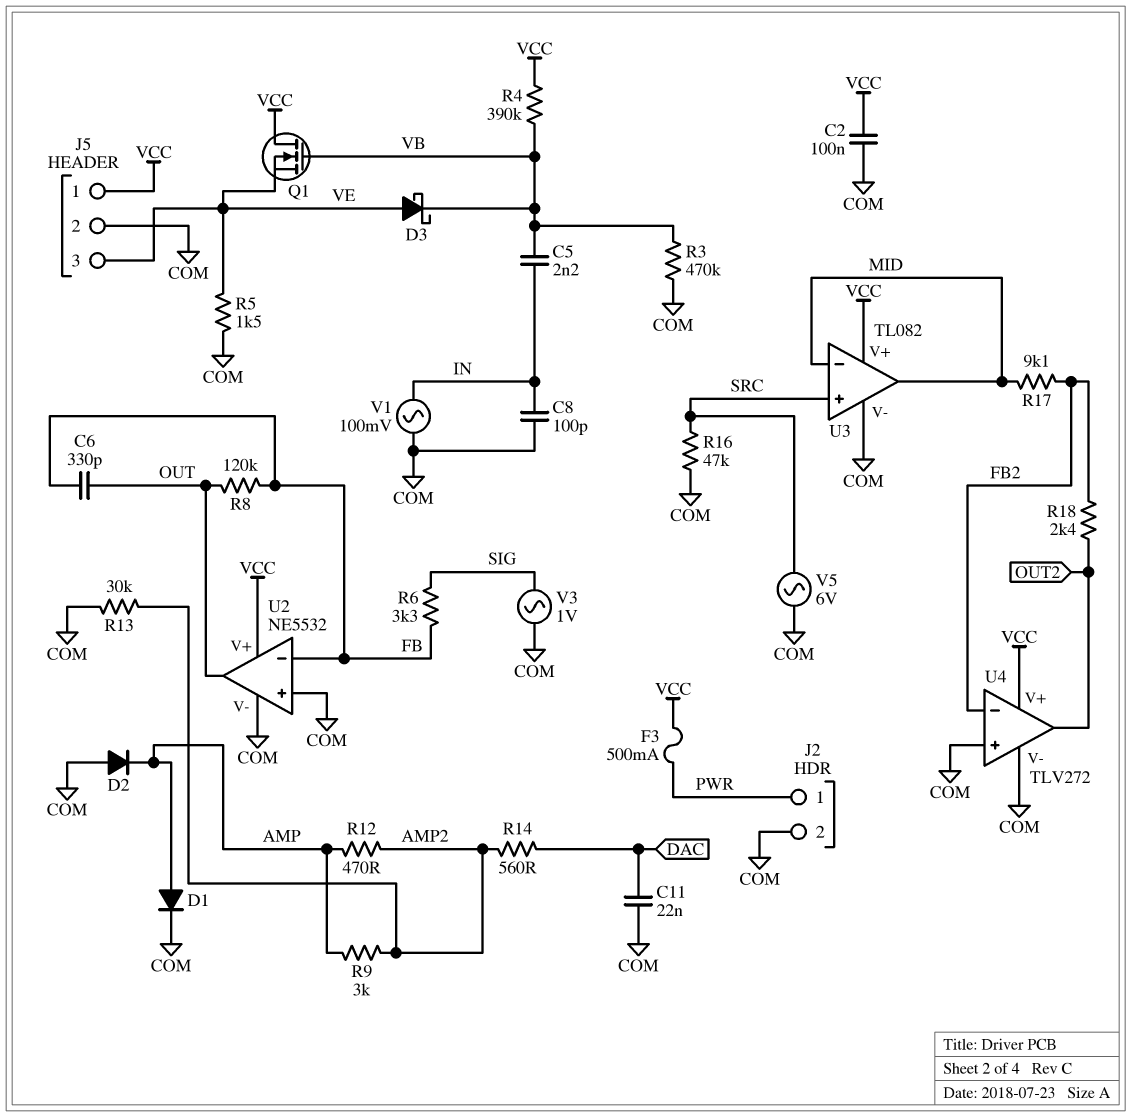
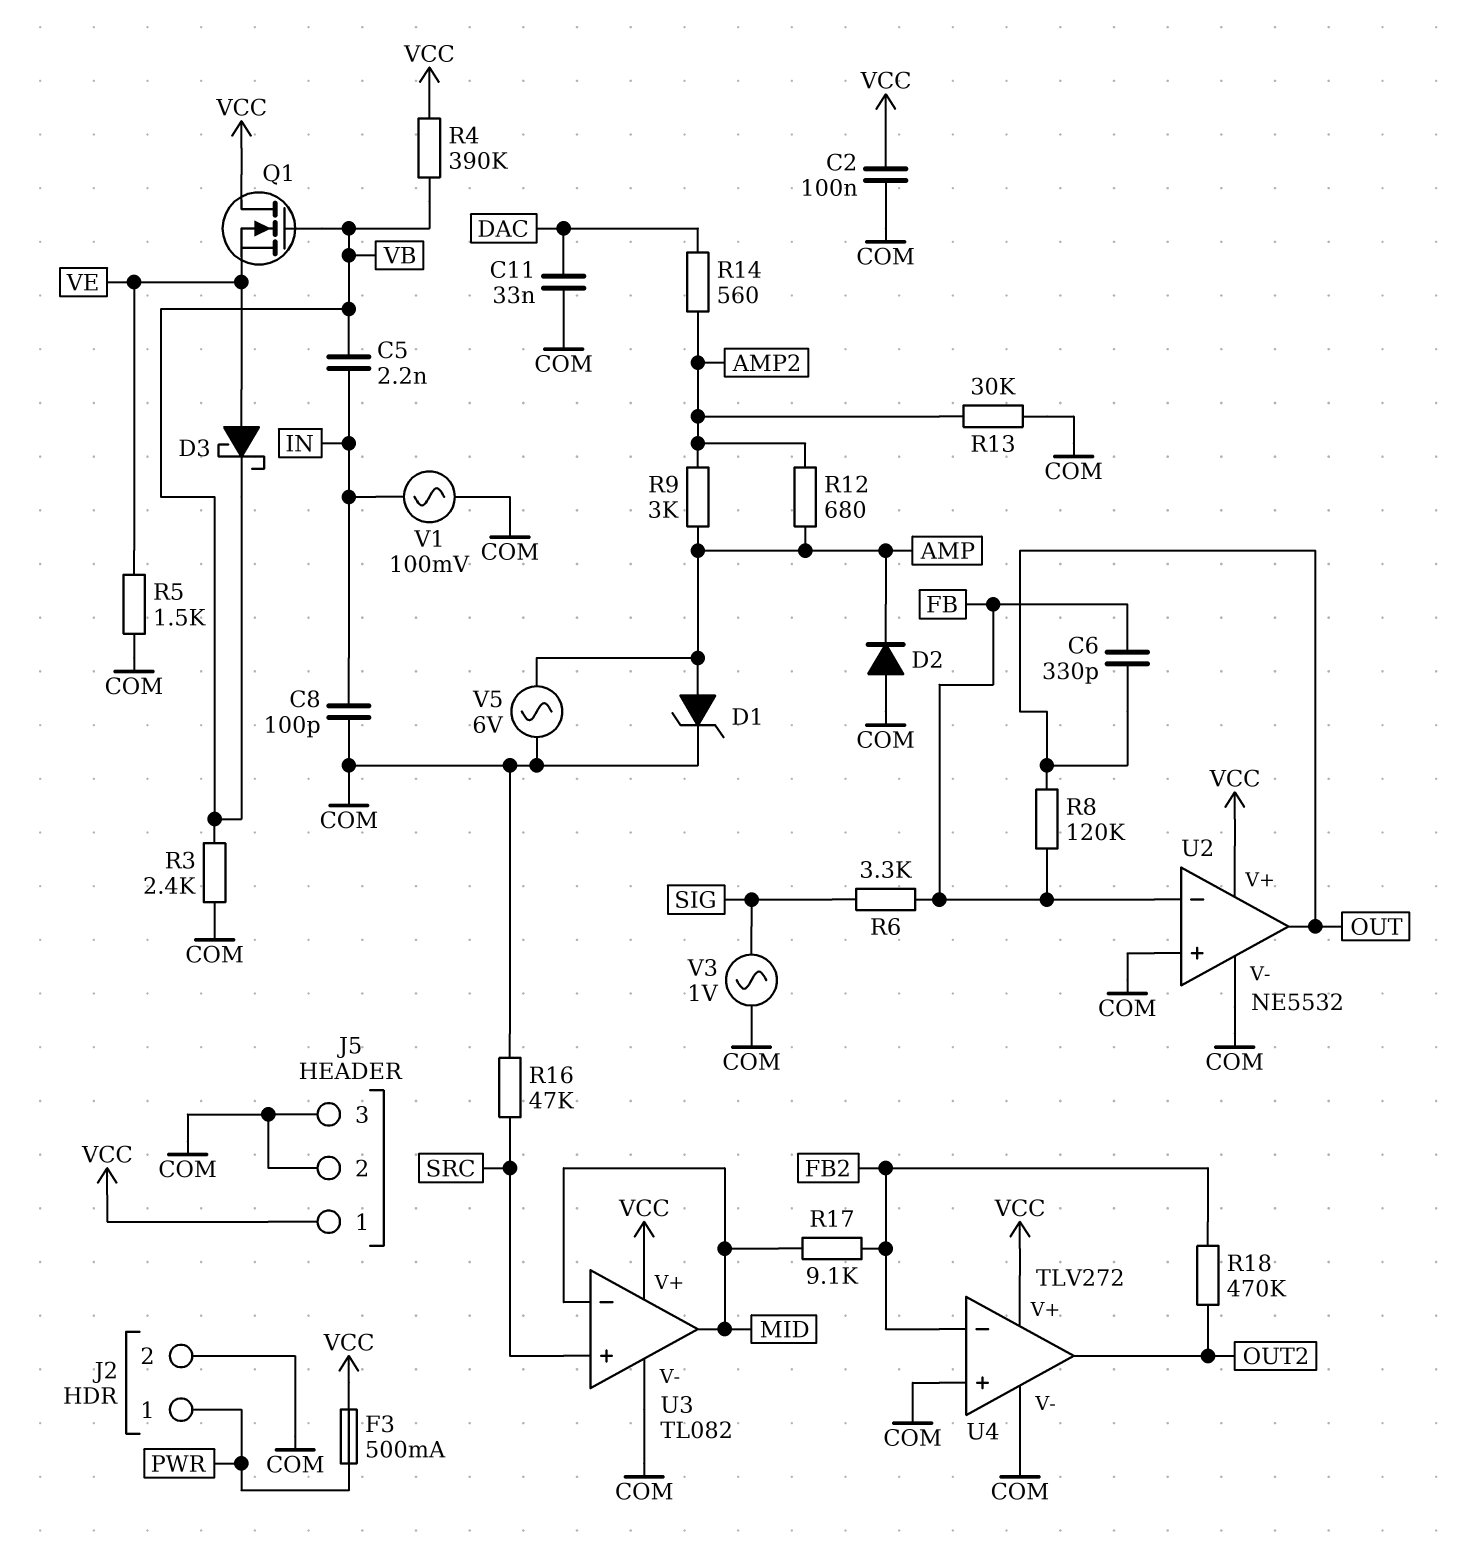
C11: 22nF (COM, DAC) -> 33nF (COM, DAC)
D1: diode (A AMP, K COM) -> zener (A AMP, K COM)
J5 pin 3: VE -> COM
R3: 470k (COM, VB) -> 2.4k (COM, VB)
R12: 470 (AMP, AMP2) -> 680 (AMP, AMP2)
R18: 2.4k (FB2, OUT2) -> 470k (FB2, OUT2)
V5: AC 6V (COM, SRC) -> AC 6V (AMP, COM)

